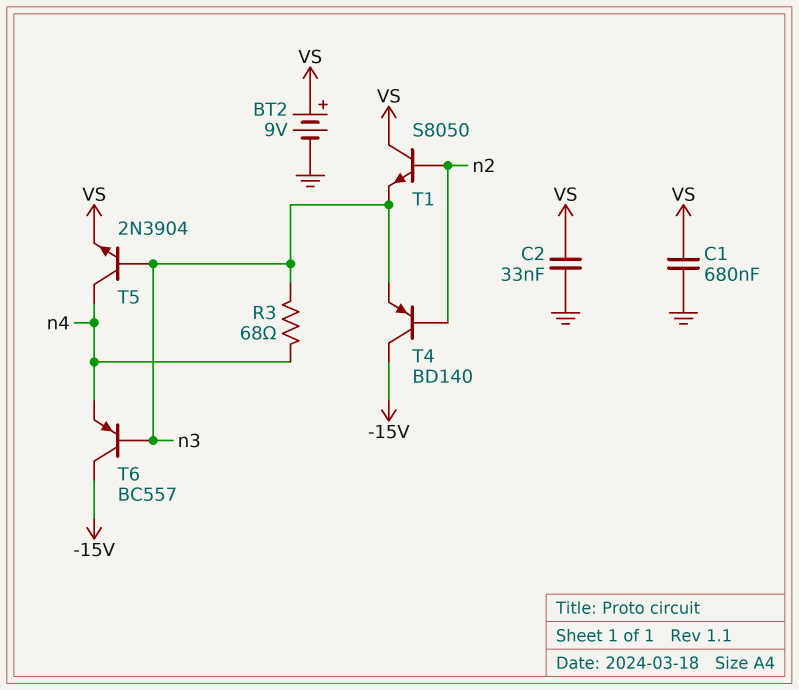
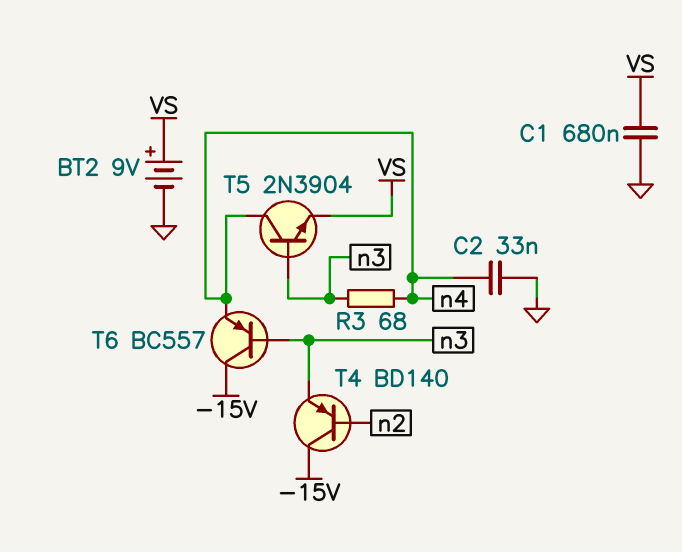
C2: 33nF (GND, VS) -> 33nF (GND, n4)
T1: NPN S8050 (B n2, C VS, E n3) -> none

